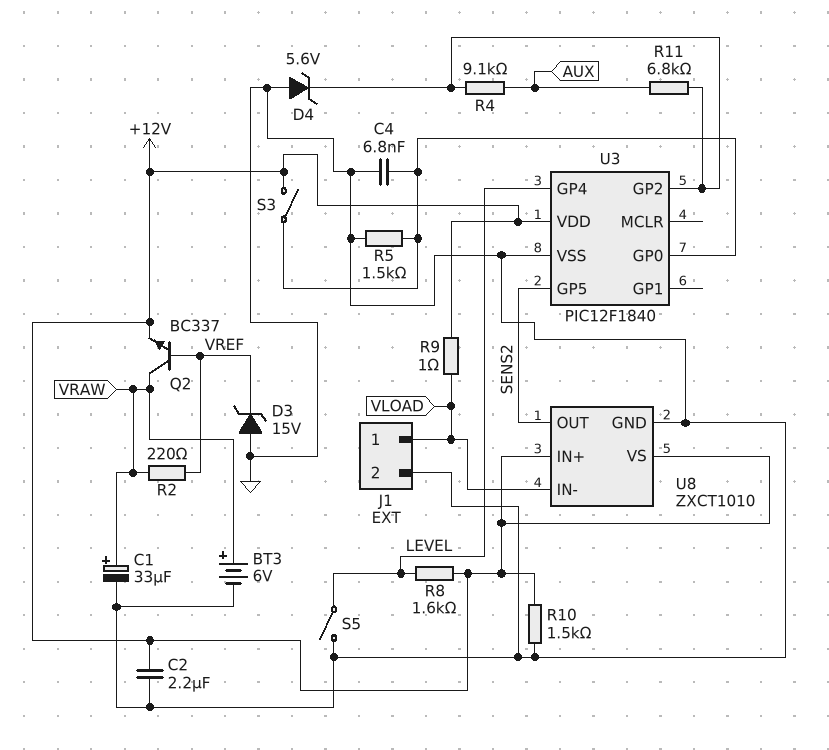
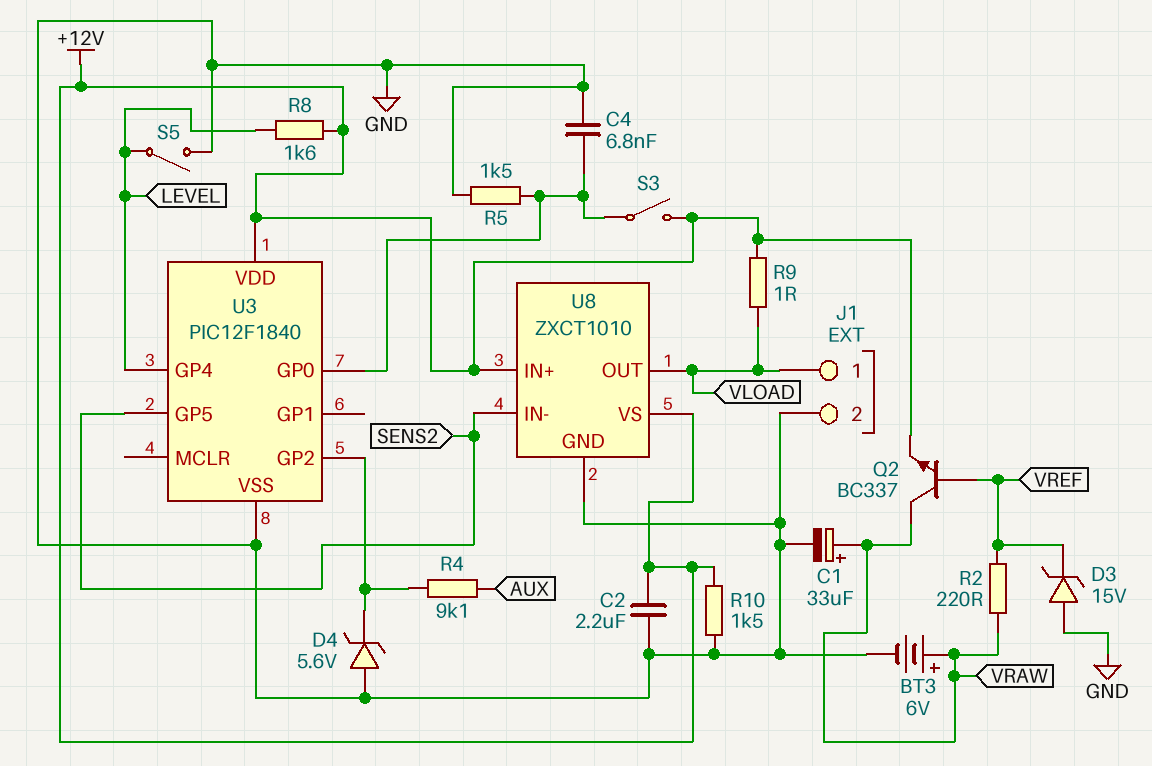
R11: 6.8k (AUX, U3/GP2) -> none
U8 pin IN-: VLOAD -> SENS2
U8 pin OUT: SENS2 -> VLOAD

